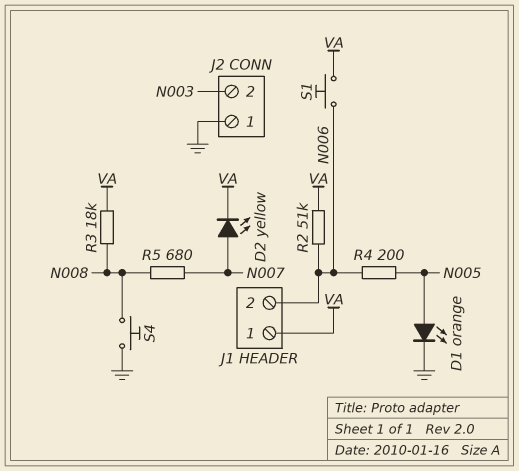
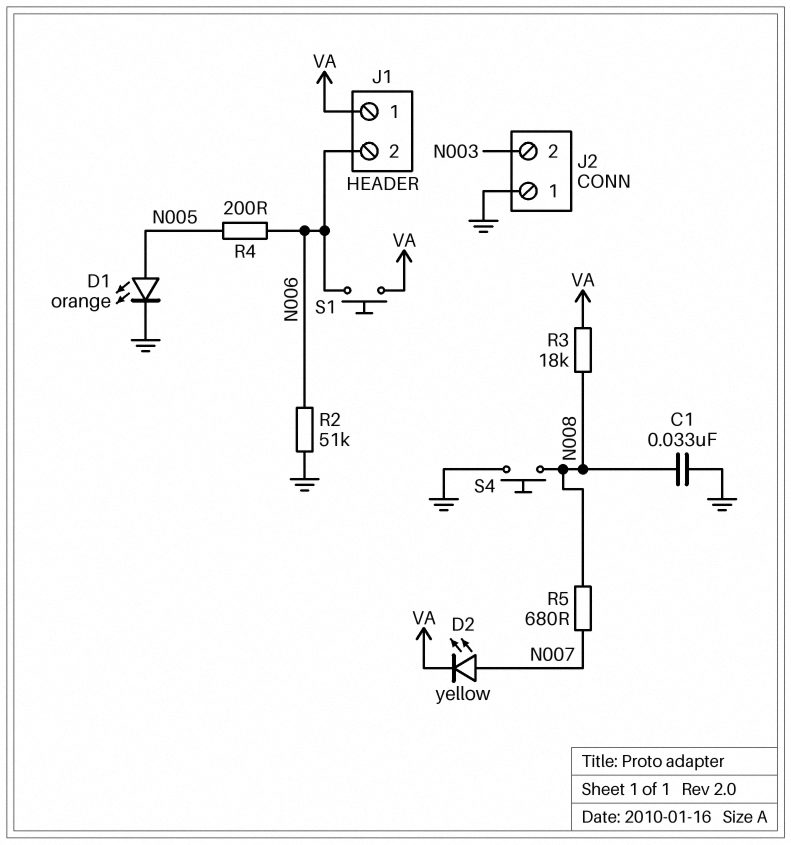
C1: none -> 33nF (GND, N008)
R2: 51k (N006, VA) -> 51k (GND, N006)

